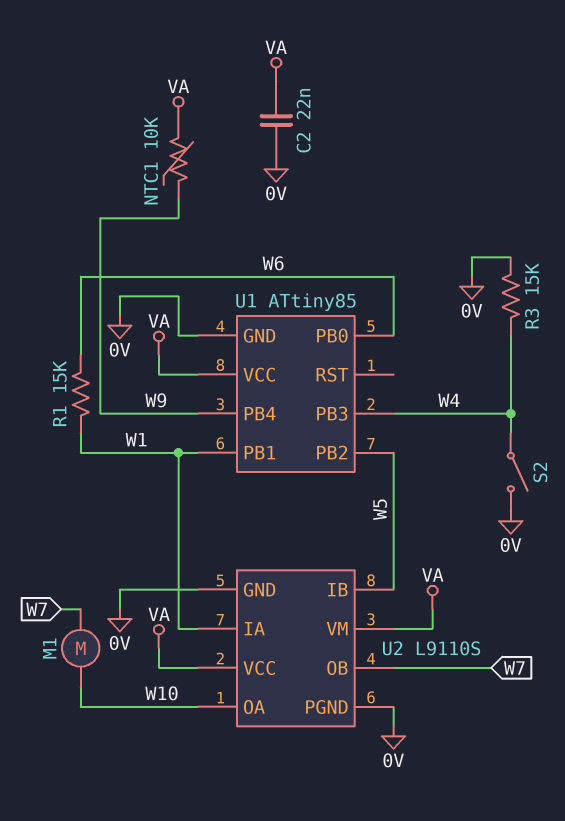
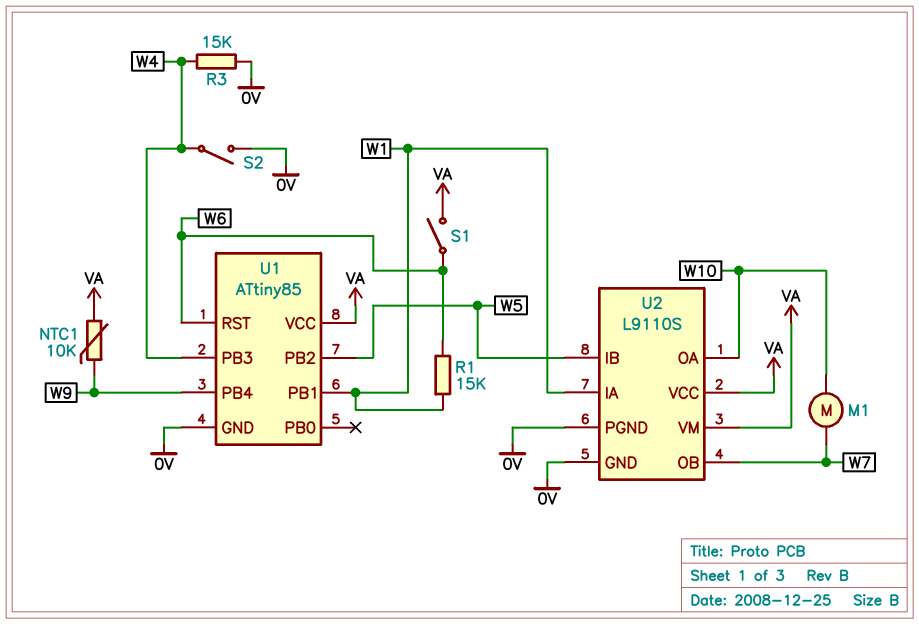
C2: 22nF (0V, VA) -> none
S1: none -> switch (VA, W6)
U1 pin PB0: W6 -> none
U1 pin RST: none -> W6

